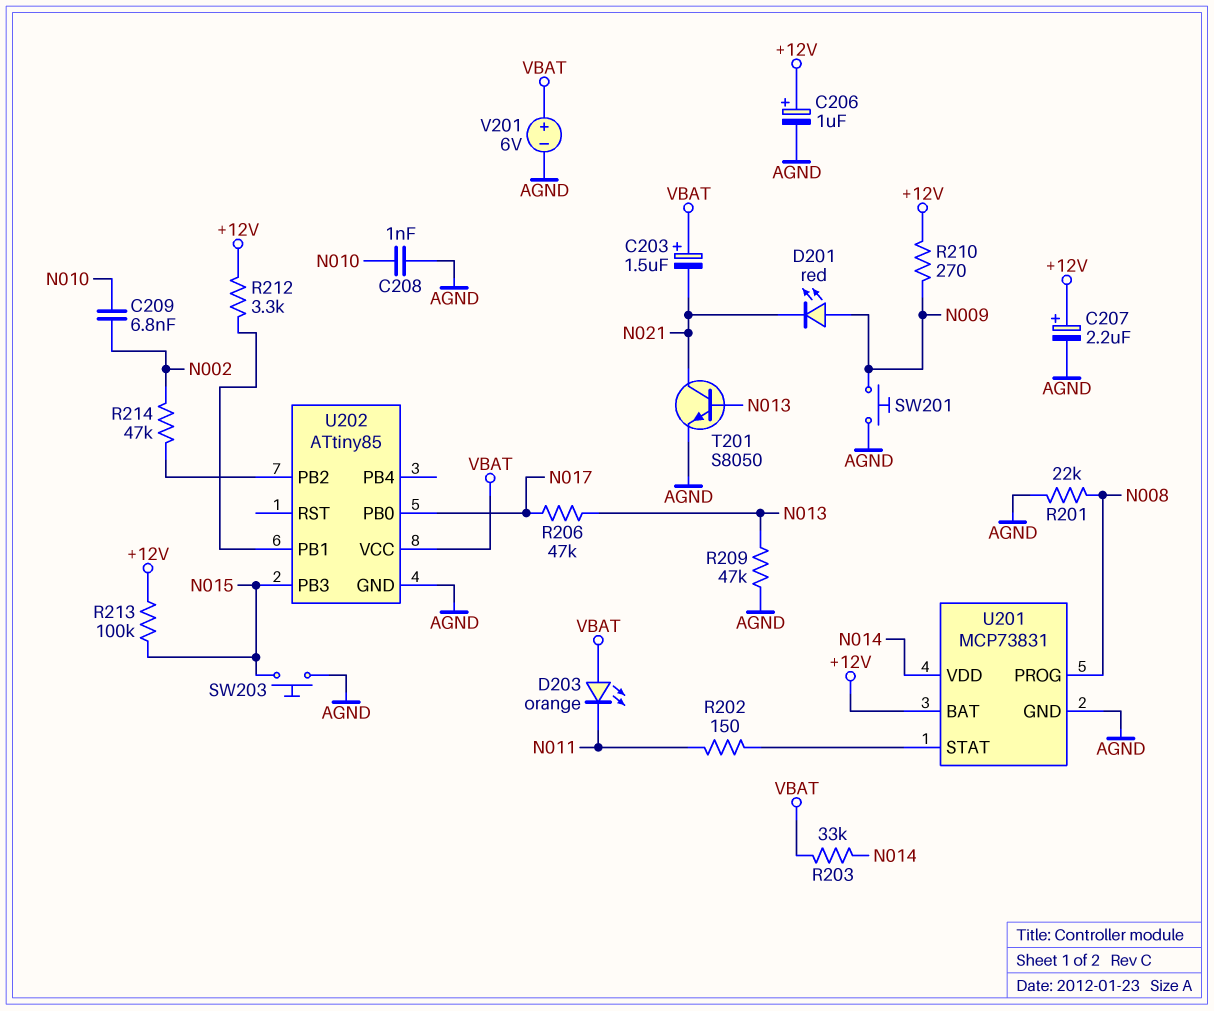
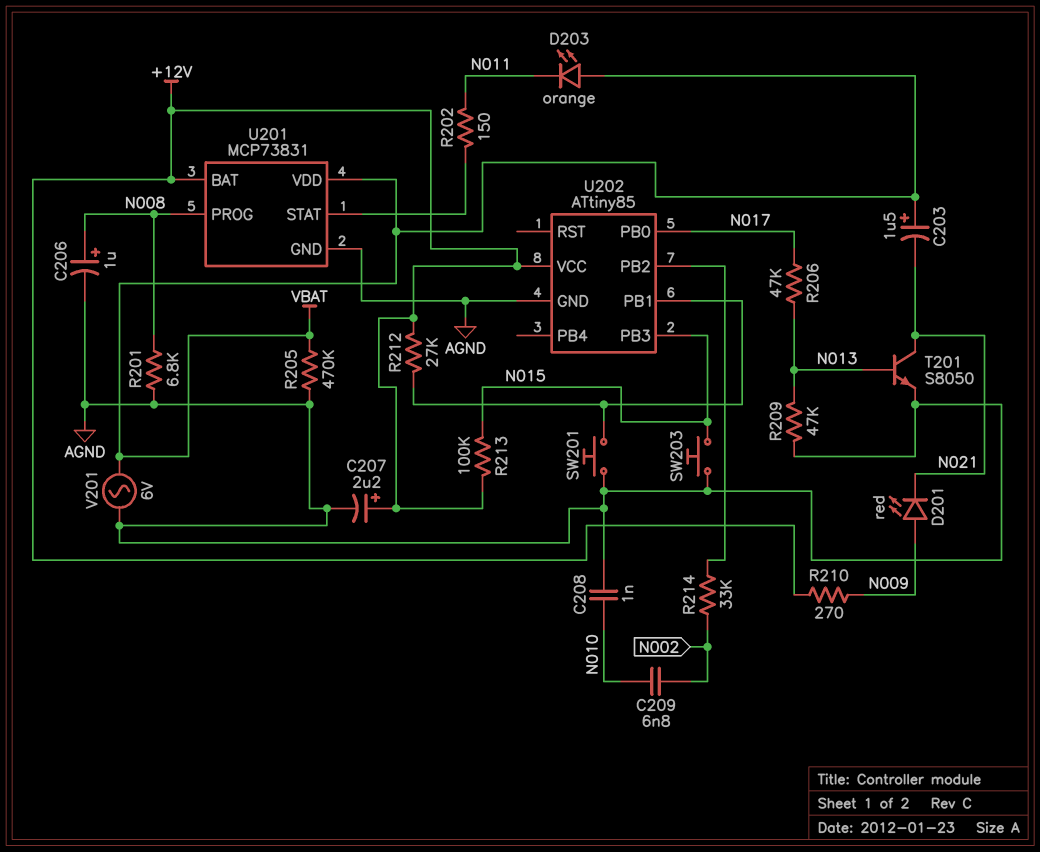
C206: 1uF (plus +12V, minus AGND) -> 1uF (plus N008, minus AGND)
R201: 22k (AGND, N008) -> 6.8k (AGND, N008)
R203: 33k (N014, VBAT) -> none
R205: none -> 470k (AGND, VBAT)
R212: 3.3k (+12V, U202/PB1) -> 27k (+12V, U202/PB1)
R214: 47k (N002, U202/PB2) -> 33k (N002, U202/PB2)
SW201: button (AGND, N009) -> button (AGND, U202/PB1)
U201 pin VDD: N014 -> VBAT
U202 pin VCC: VBAT -> +12V
V201: 6V (plus VBAT, minus AGND) -> AC 6V (AGND, VBAT)

